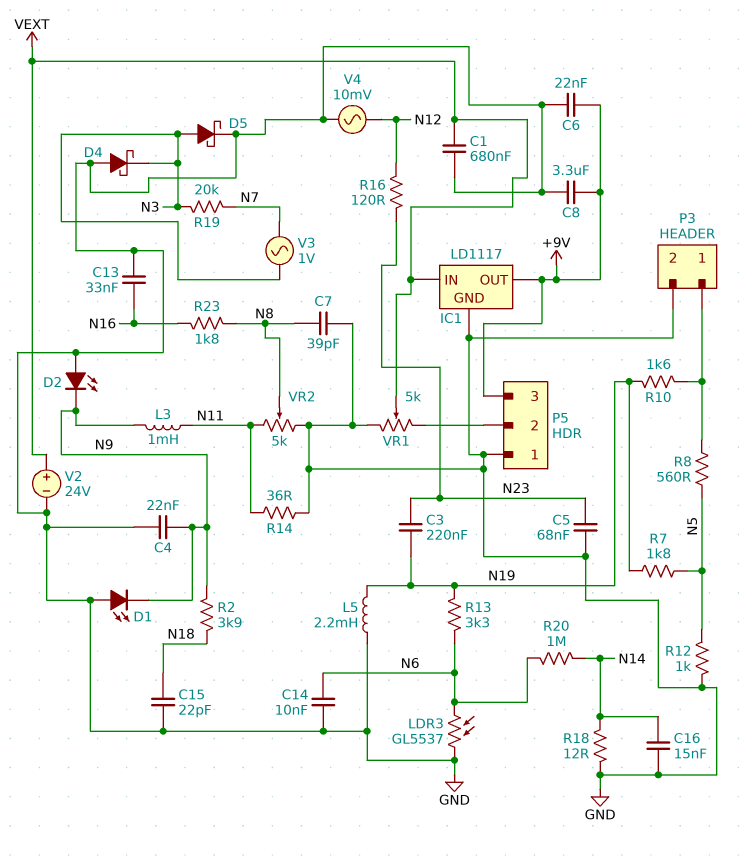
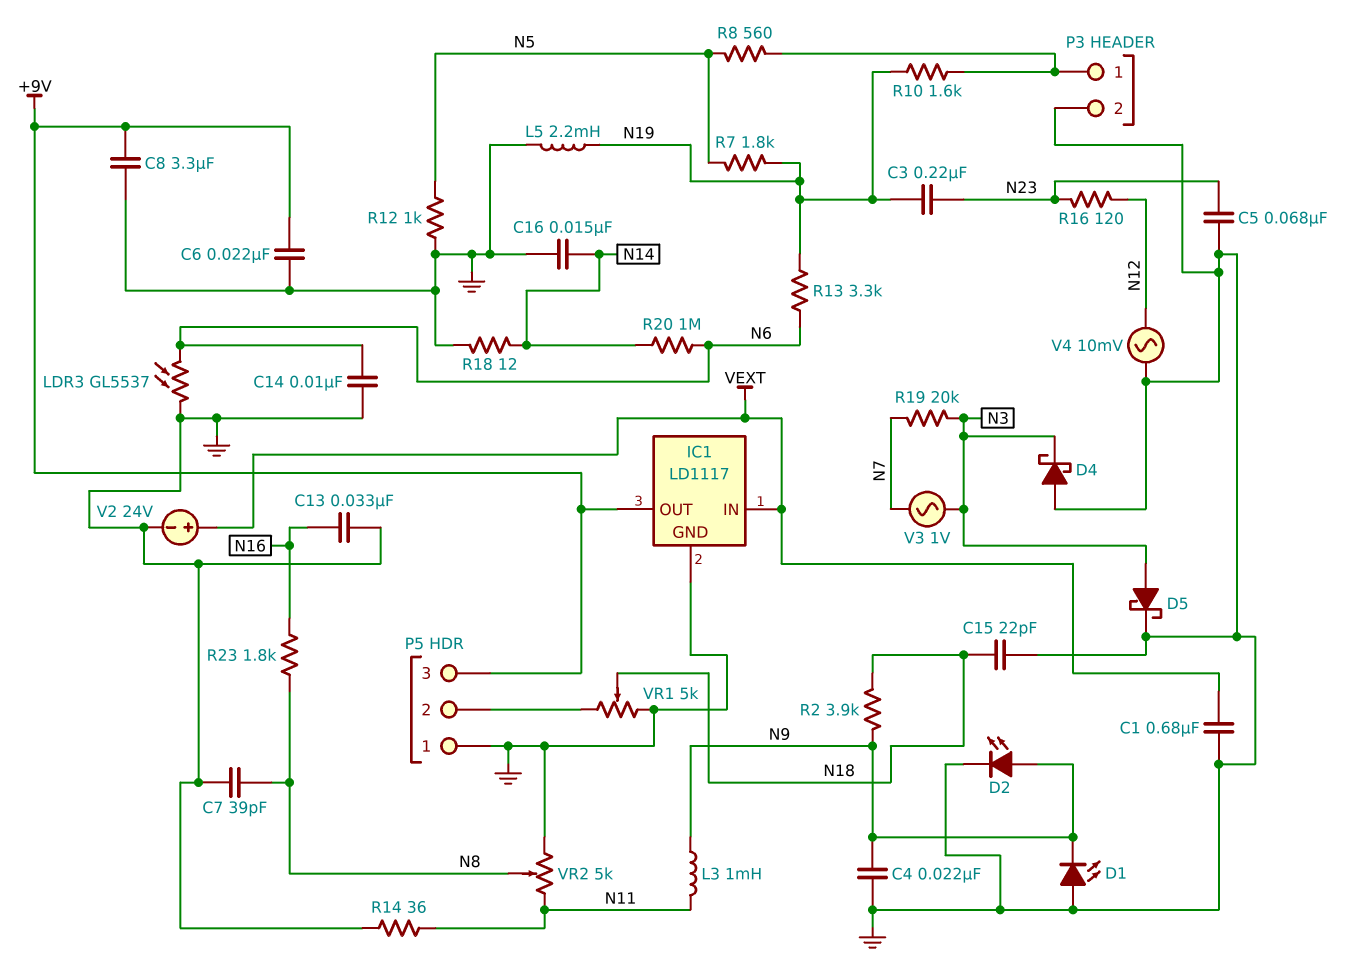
D2: LED (A GND, K N9) -> LED (A N9, K GND)
VR1: 5k (GND, P5/2, wiper VEXT) -> 5k (GND, P5/2, wiper N18)

